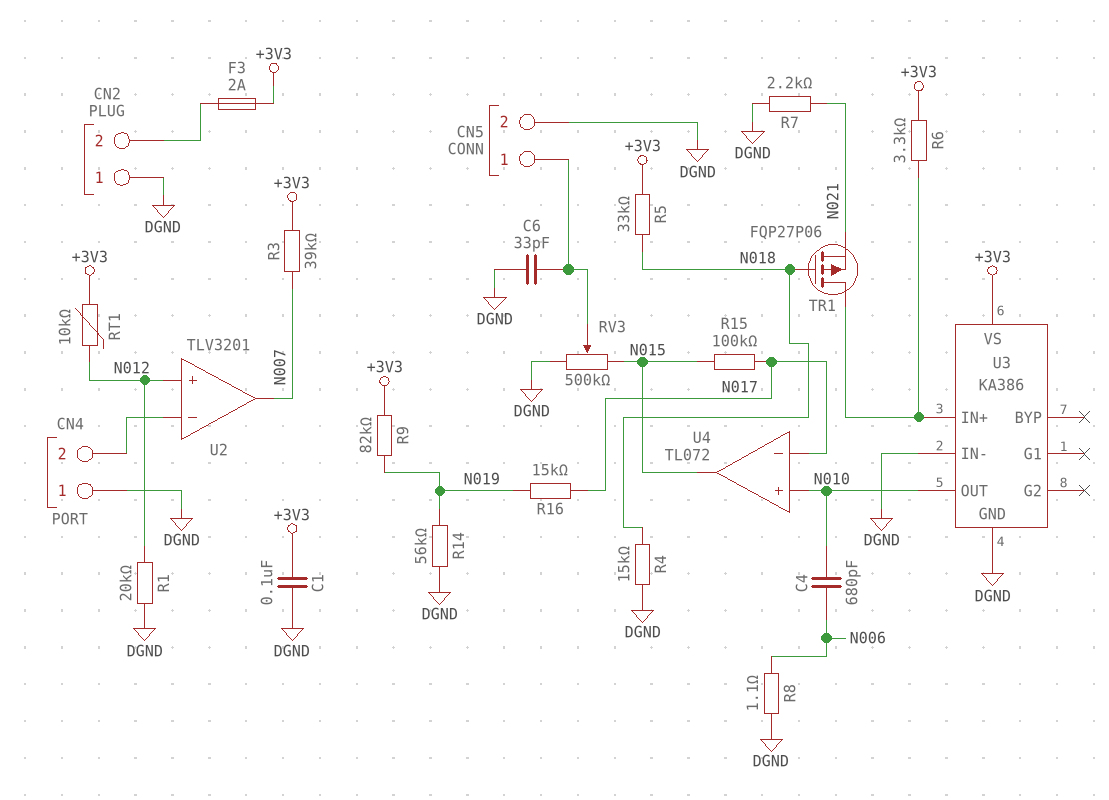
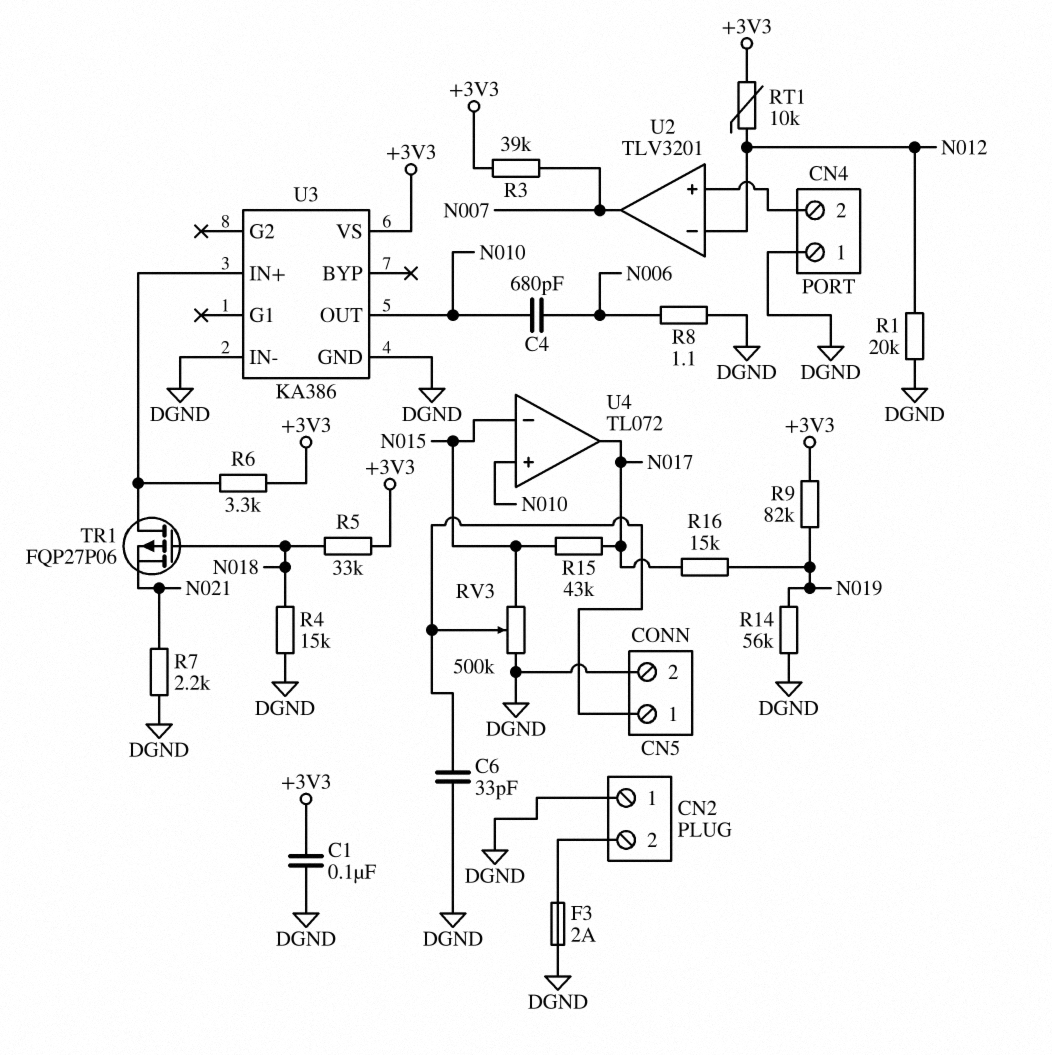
F3: 2A (+3V3, CN2/2) -> 2A (CN2/2, DGND)
R15: 100k (N015, N017) -> 43k (N015, N017)
U2 pin in+: N012 -> CN4/2
U2 pin in-: CN4/2 -> N012
U4 pin in-: N017 -> N015
U4 pin out: N015 -> N017

